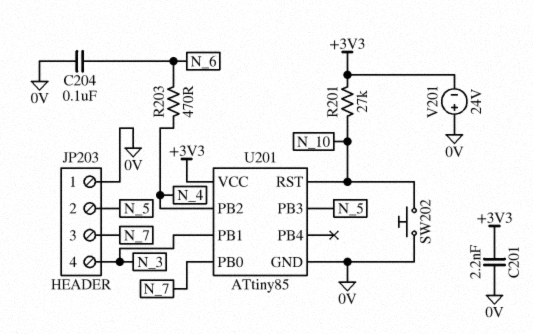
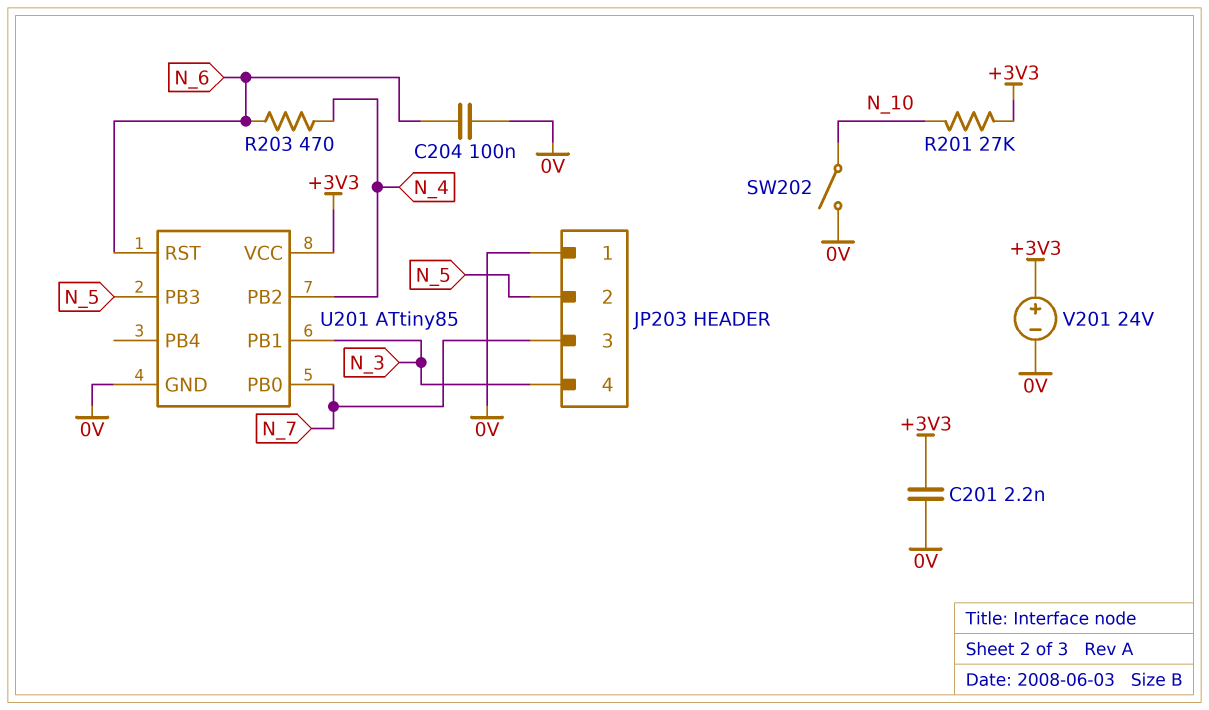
SW202: button (0V, N_10) -> switch (0V, N_10)
U201 pin RST: N_10 -> N_6
V201: 24V (plus 0V, minus +3V3) -> 24V (plus +3V3, minus 0V)

